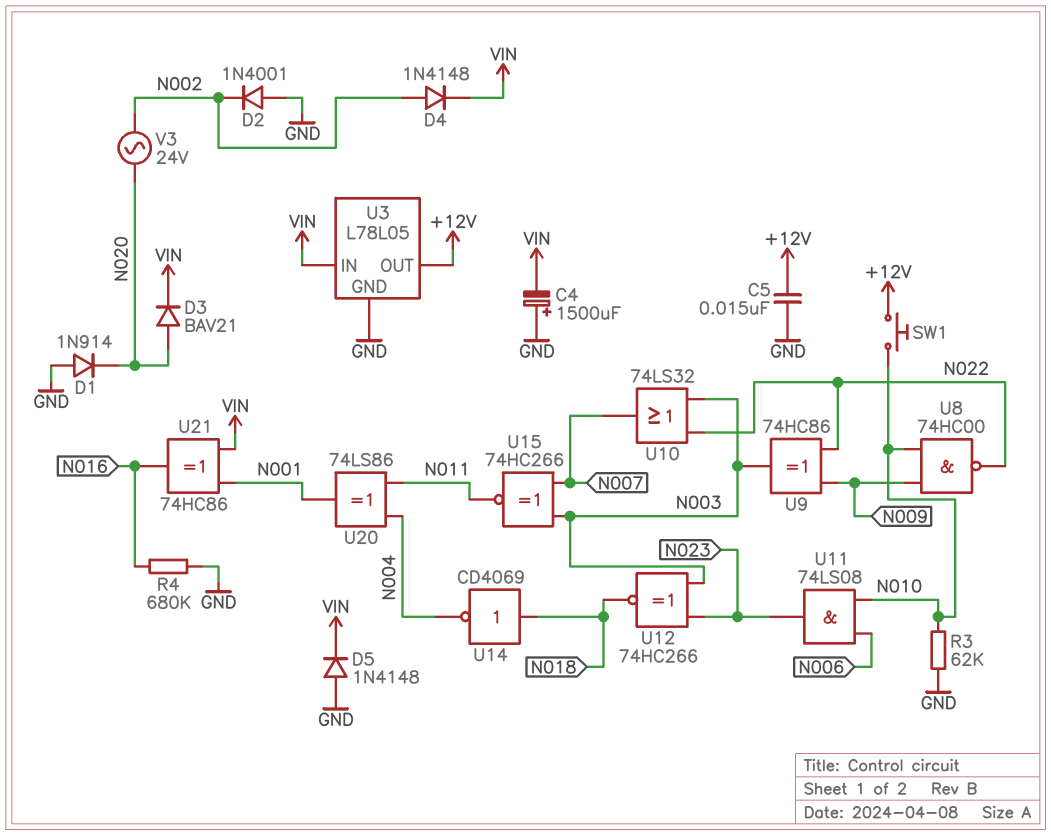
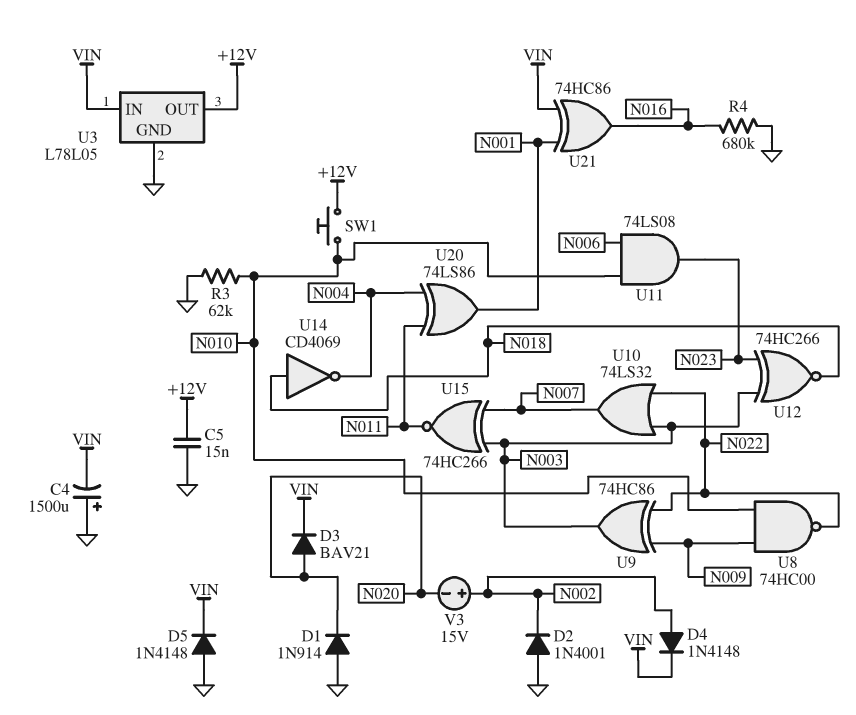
V3: AC 24V (N002, N020) -> 15V (plus N002, minus N020)

